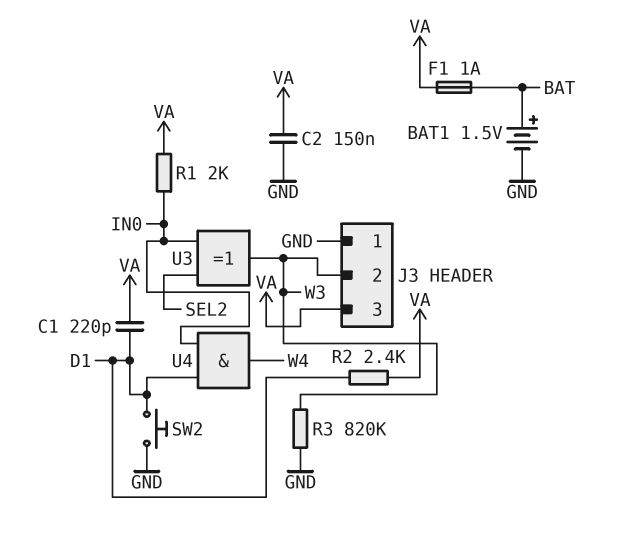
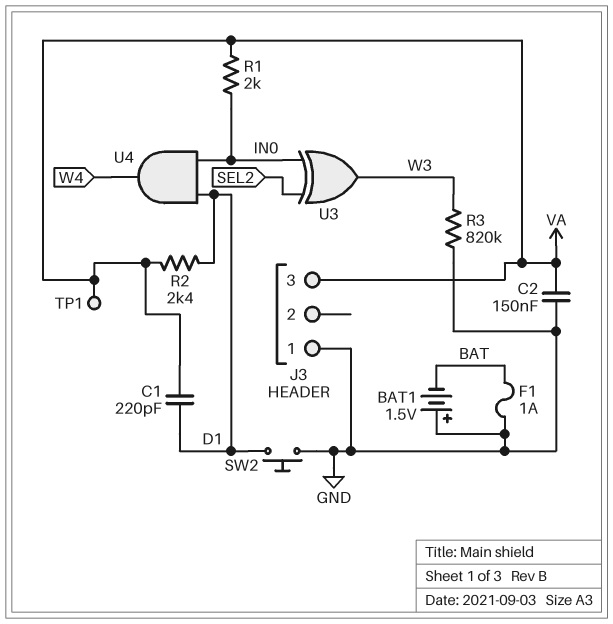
BAT1: 1.5V (plus BAT, minus GND) -> 1.5V (plus GND, minus BAT)
F1: 1A (BAT, VA) -> 1A (BAT, GND)
J3 pin 2: W3 -> none
TP1: none -> test point (VA)

